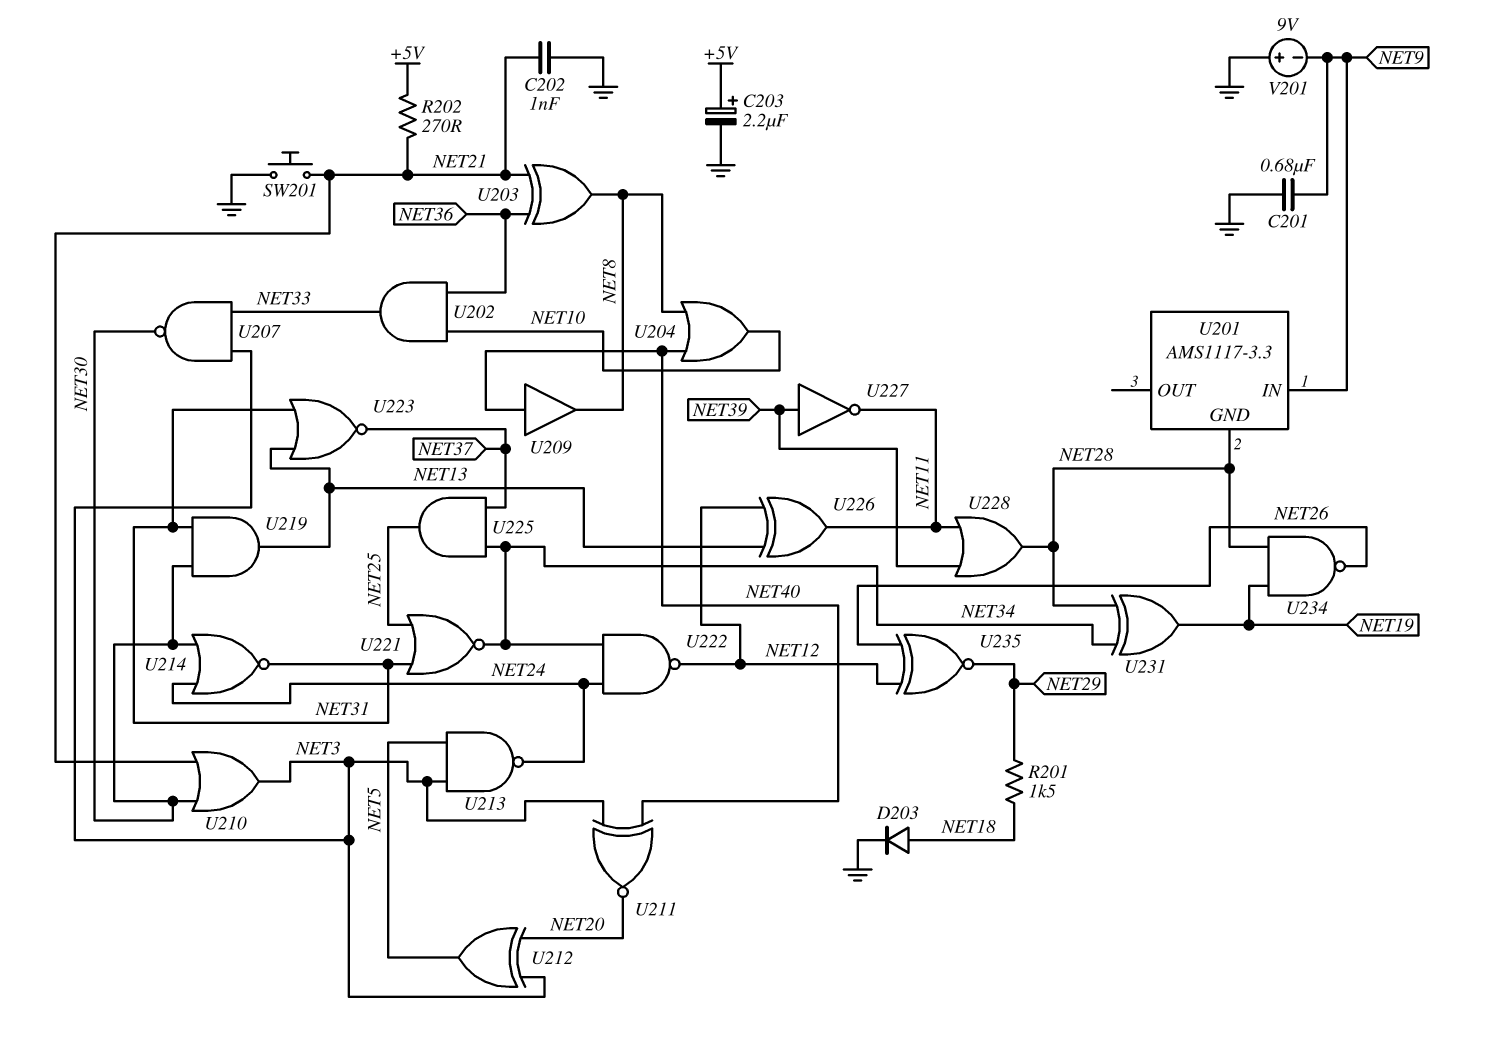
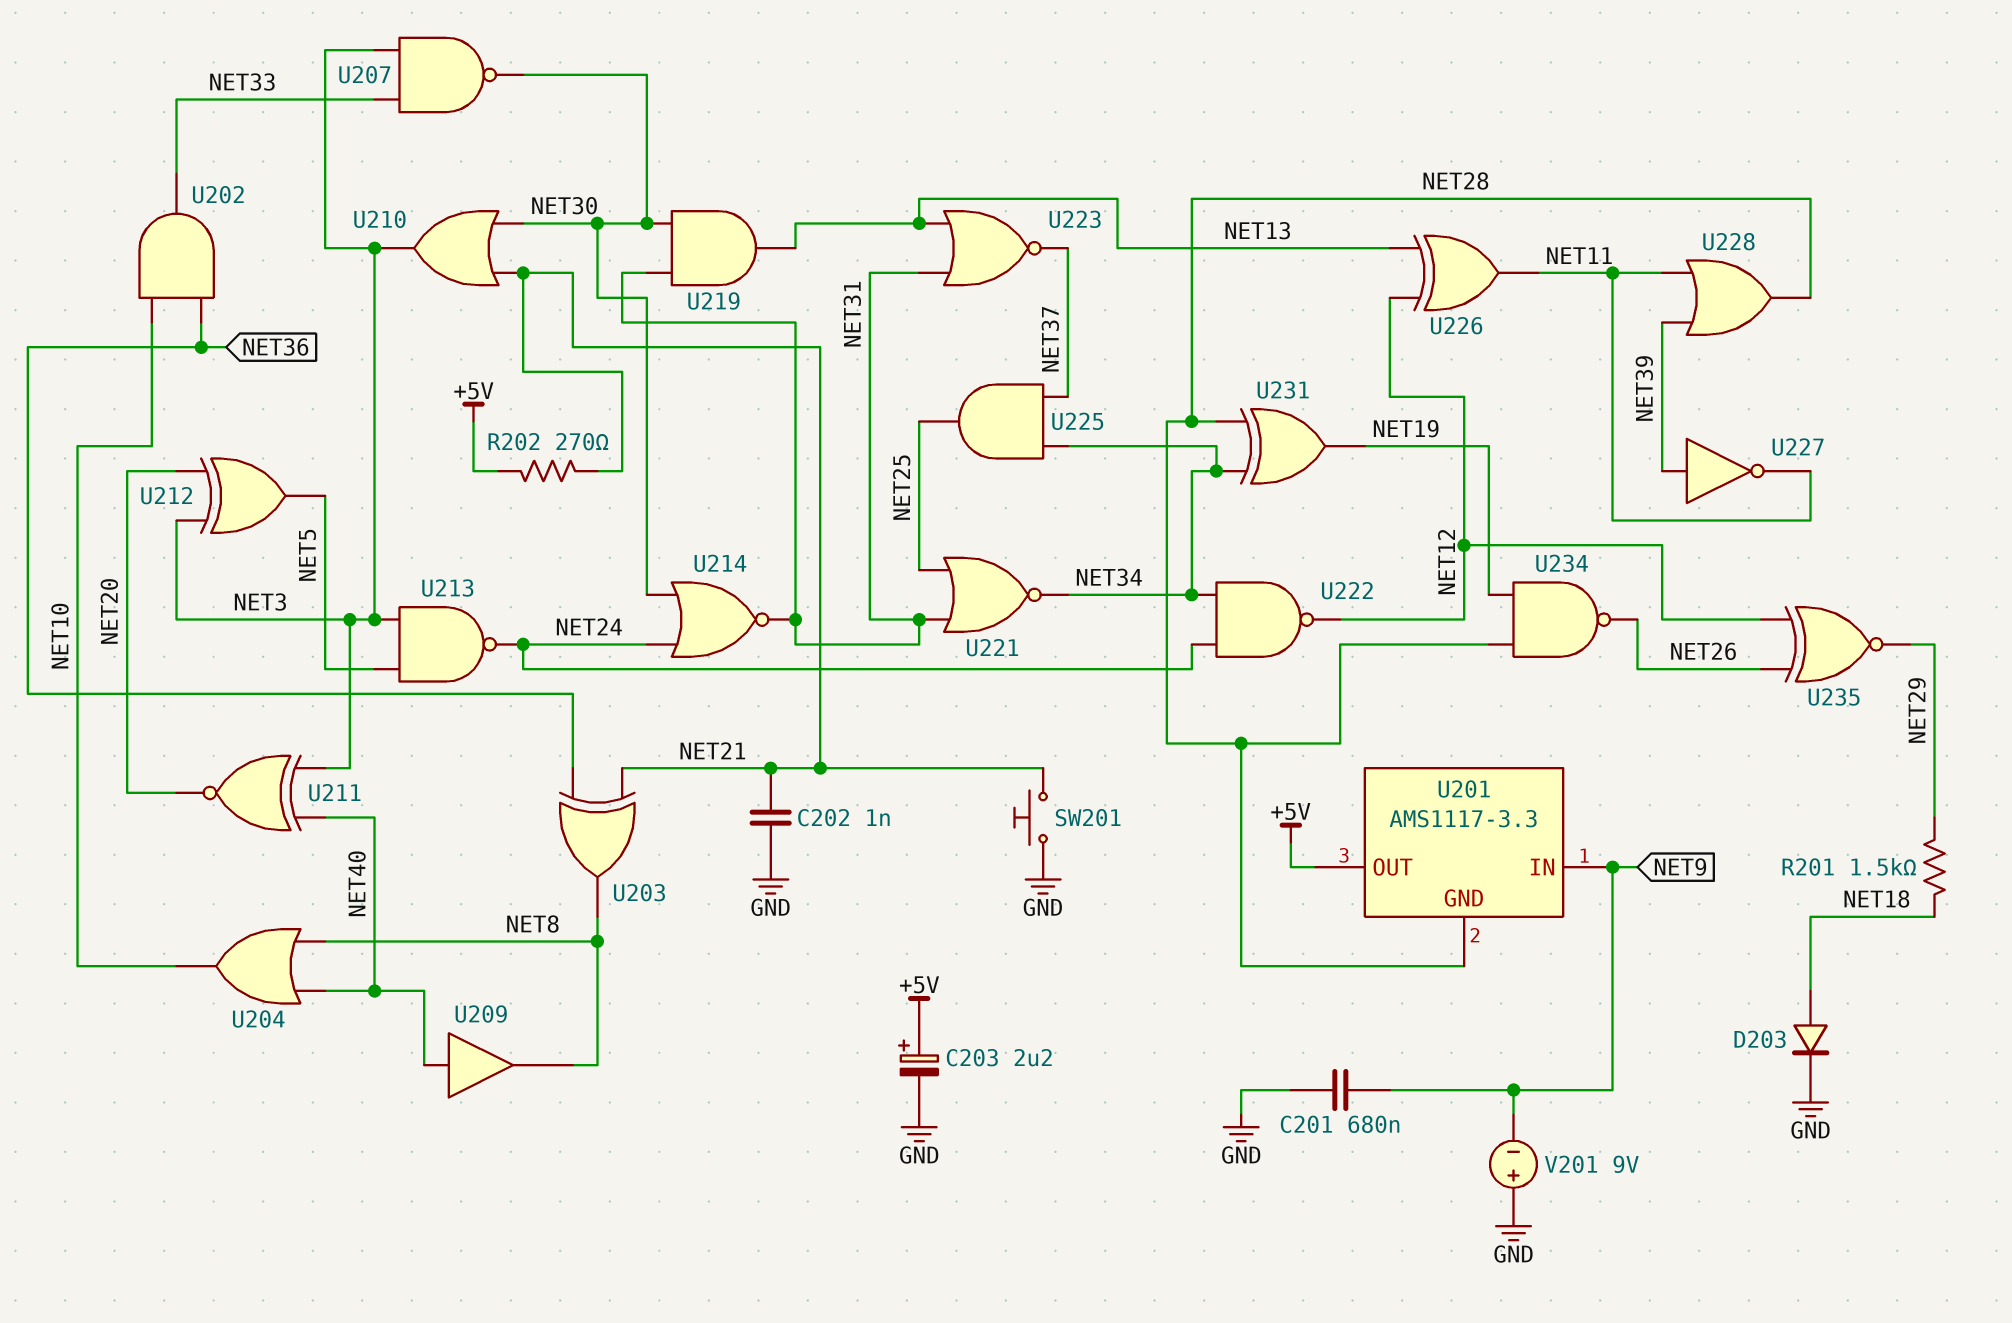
U201 pin OUT: none -> +5V

